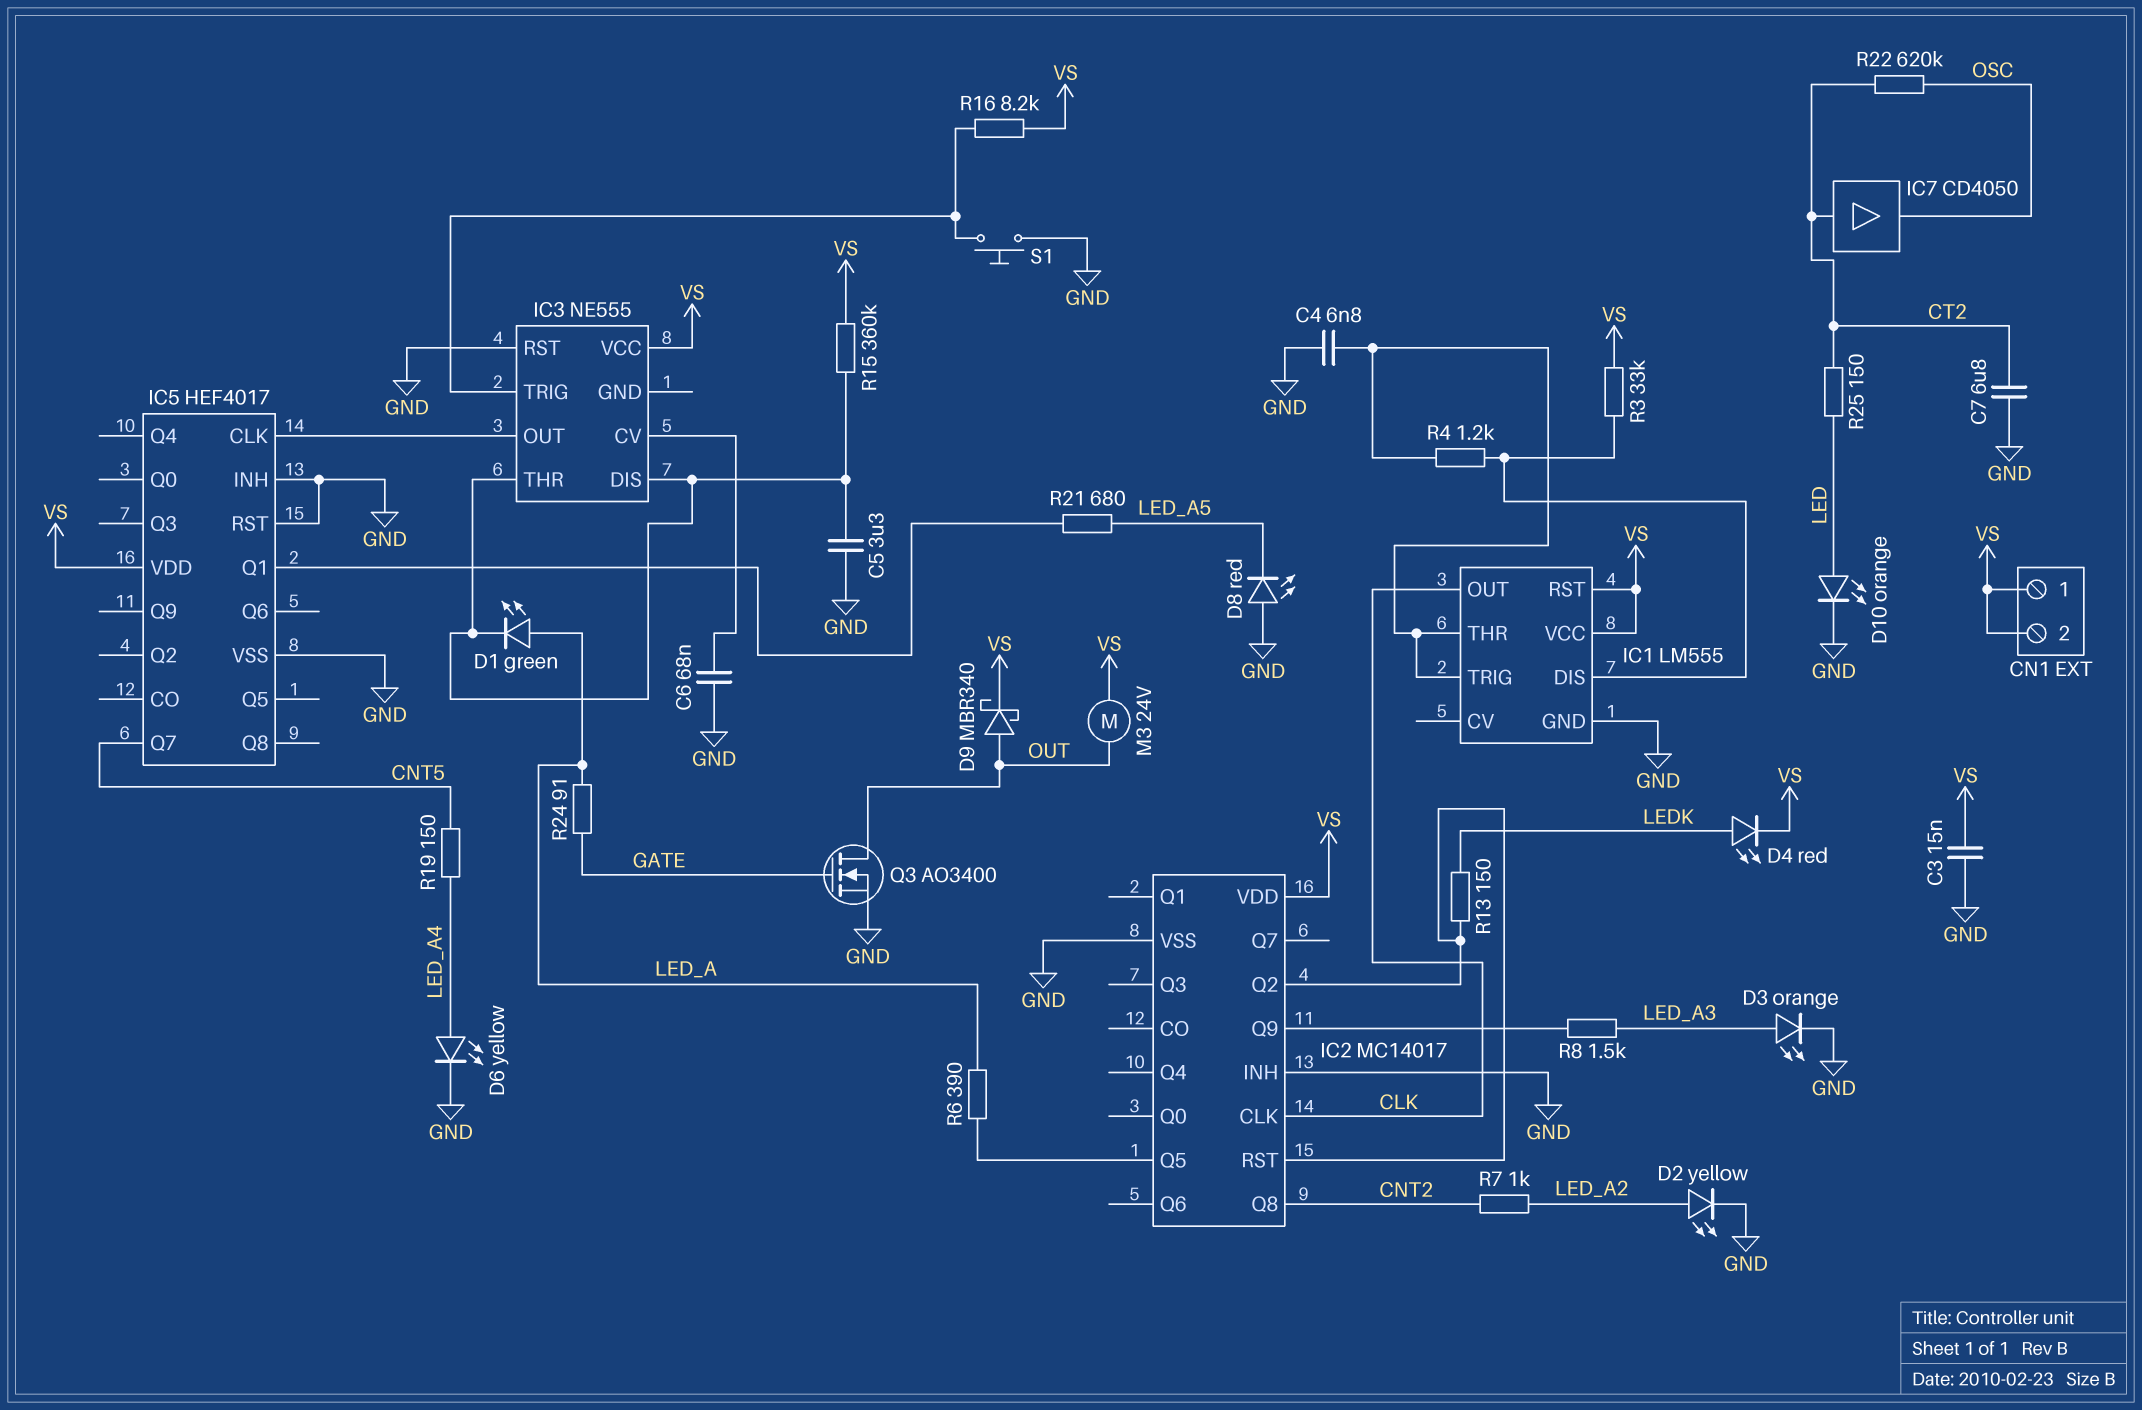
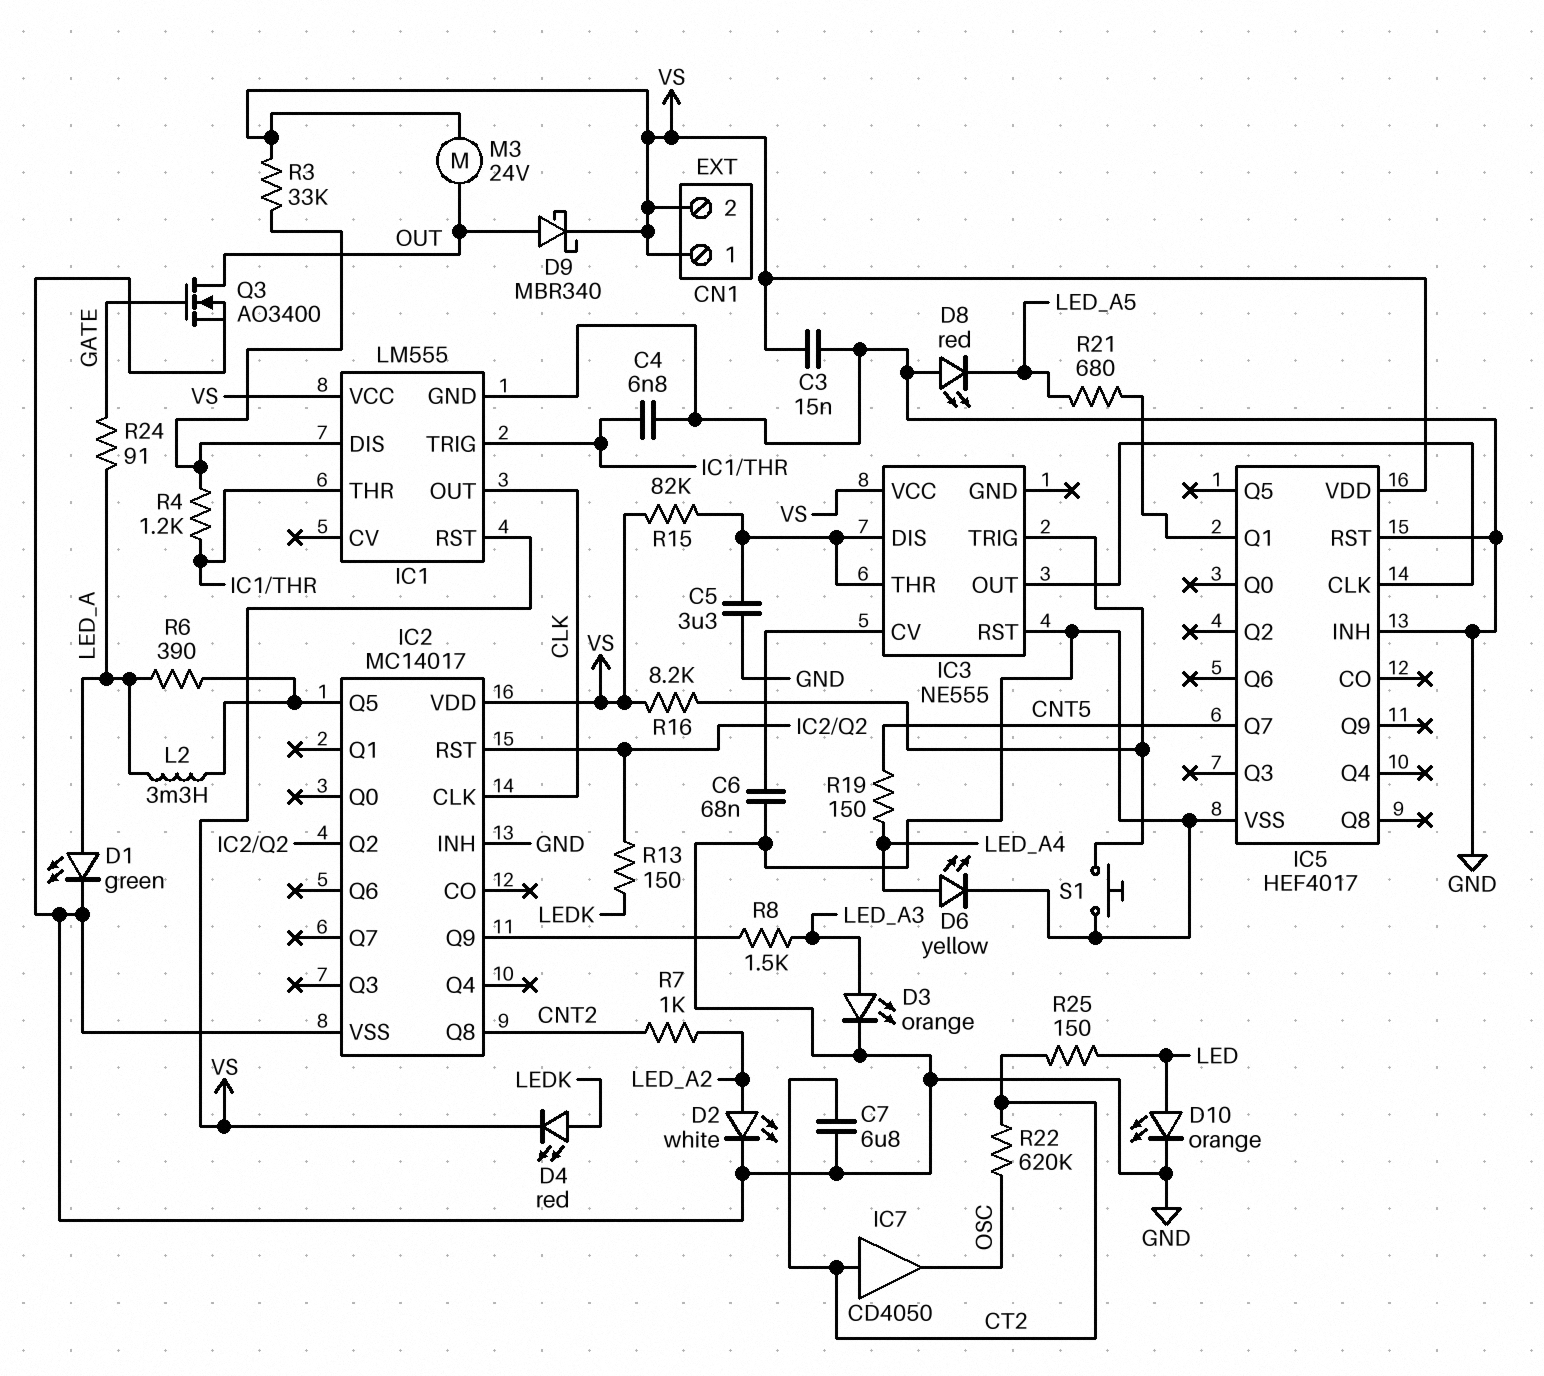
D1: LED green (A LED_A, K IC3/DIS) -> LED green (A LED_A, K GND)
D2: LED yellow (A LED_A2, K GND) -> LED white (A LED_A2, K GND)
L2: none -> 3.3mH (IC2/Q5, LED_A)
R15: 360k (IC3/DIS, VS) -> 82k (IC3/DIS, VS)

